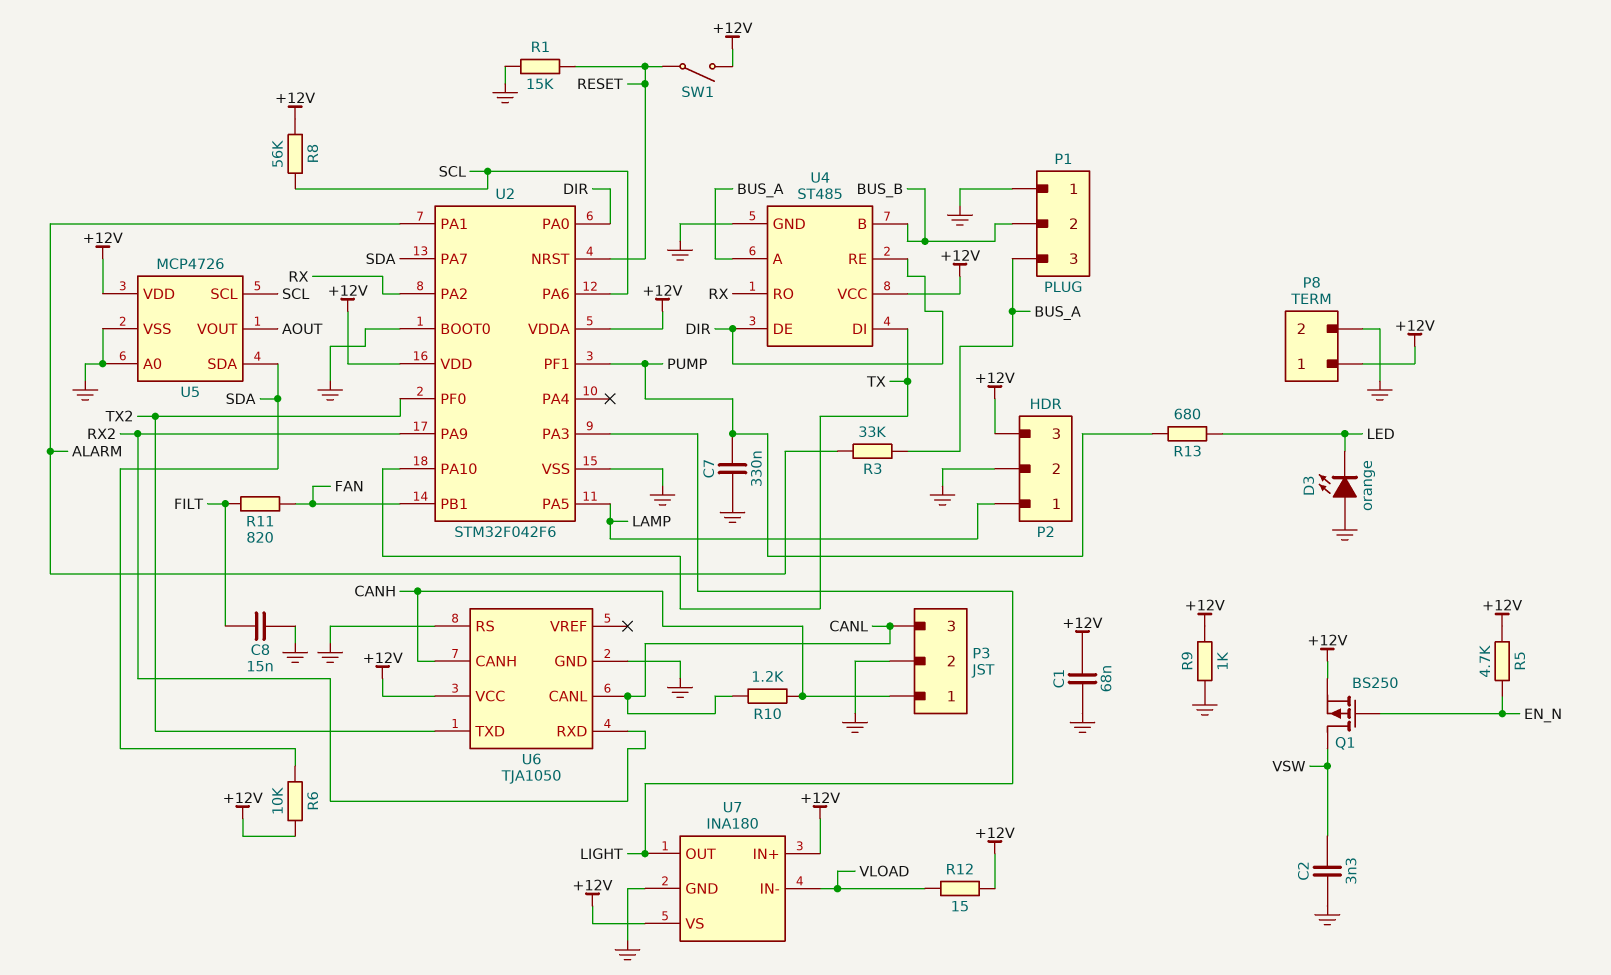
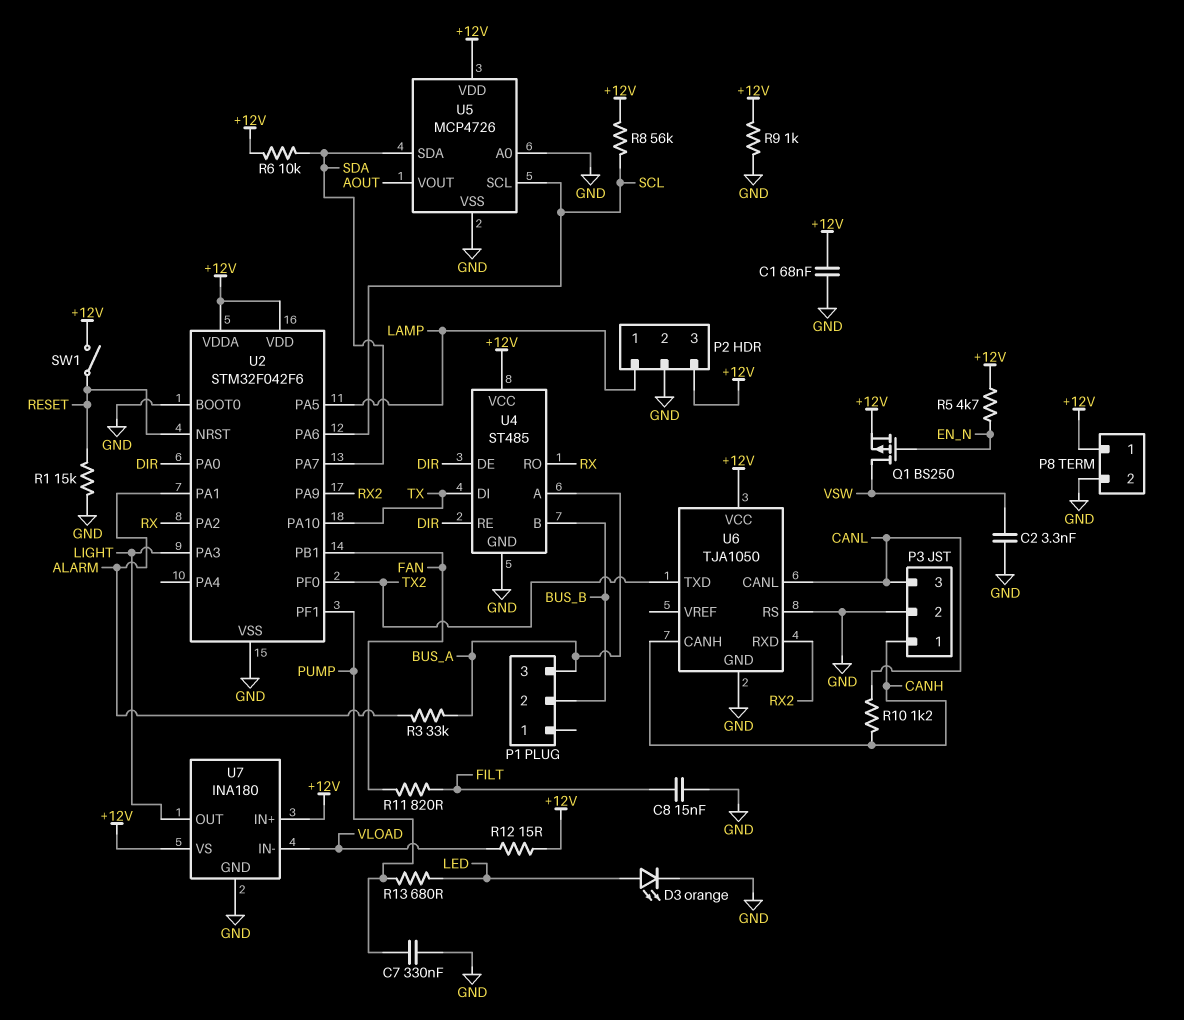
D3: LED orange (A GND, K LED) -> LED orange (A LED, K GND)
P1 pin 1: GND -> none

